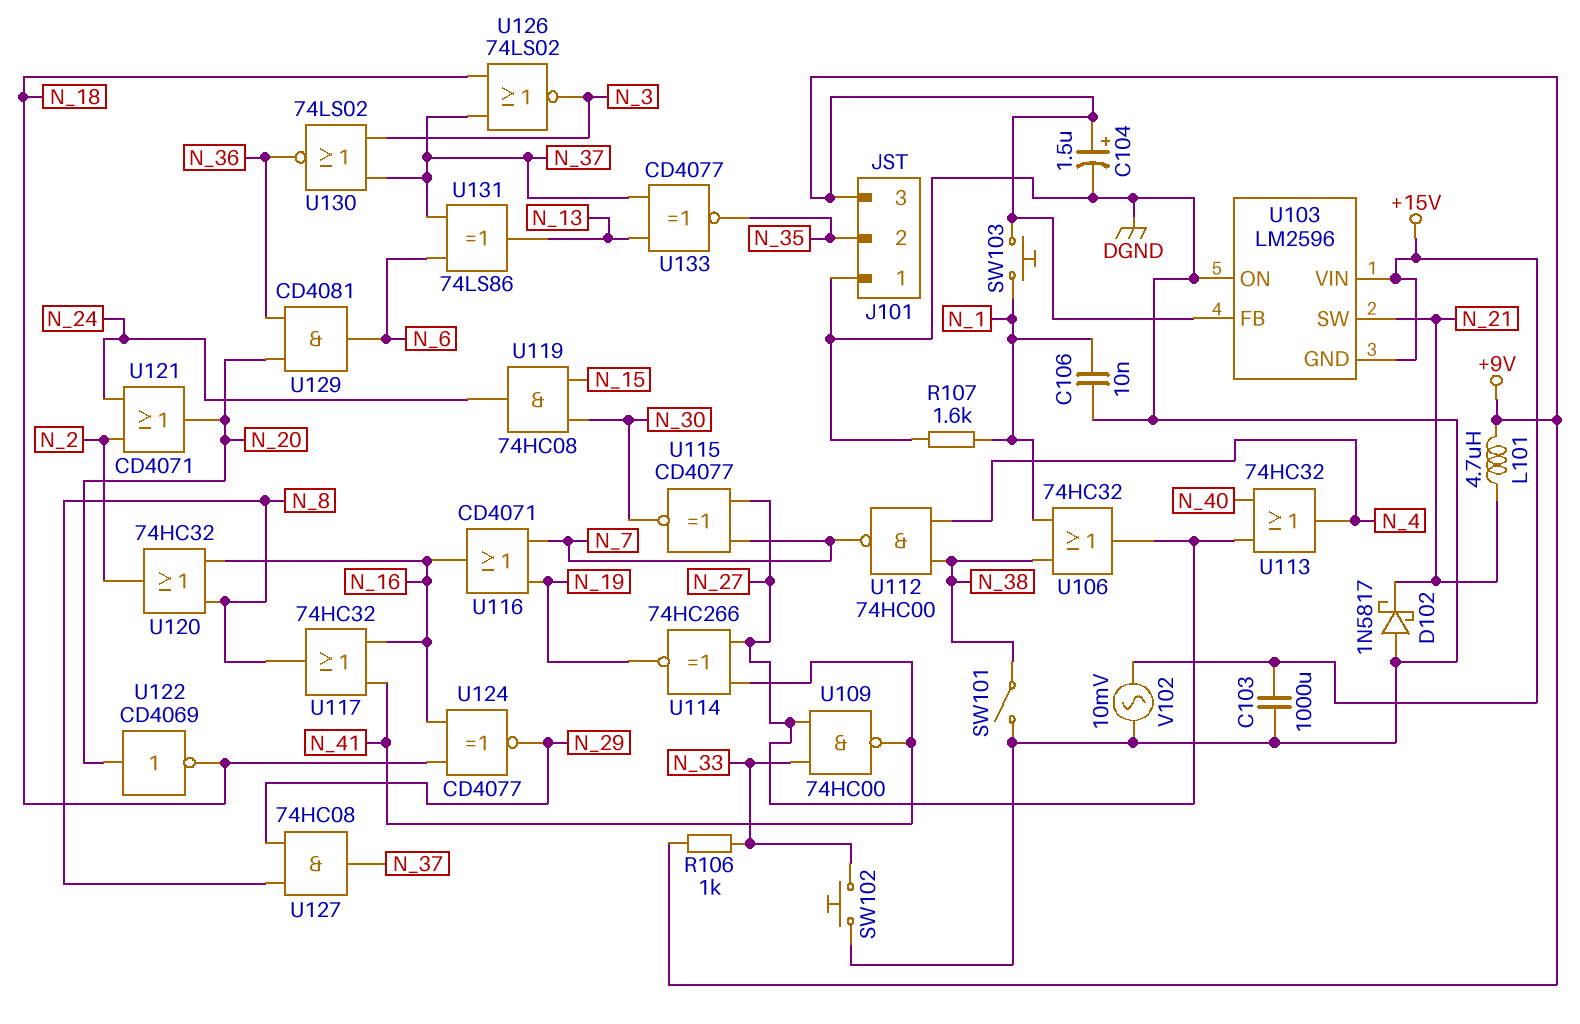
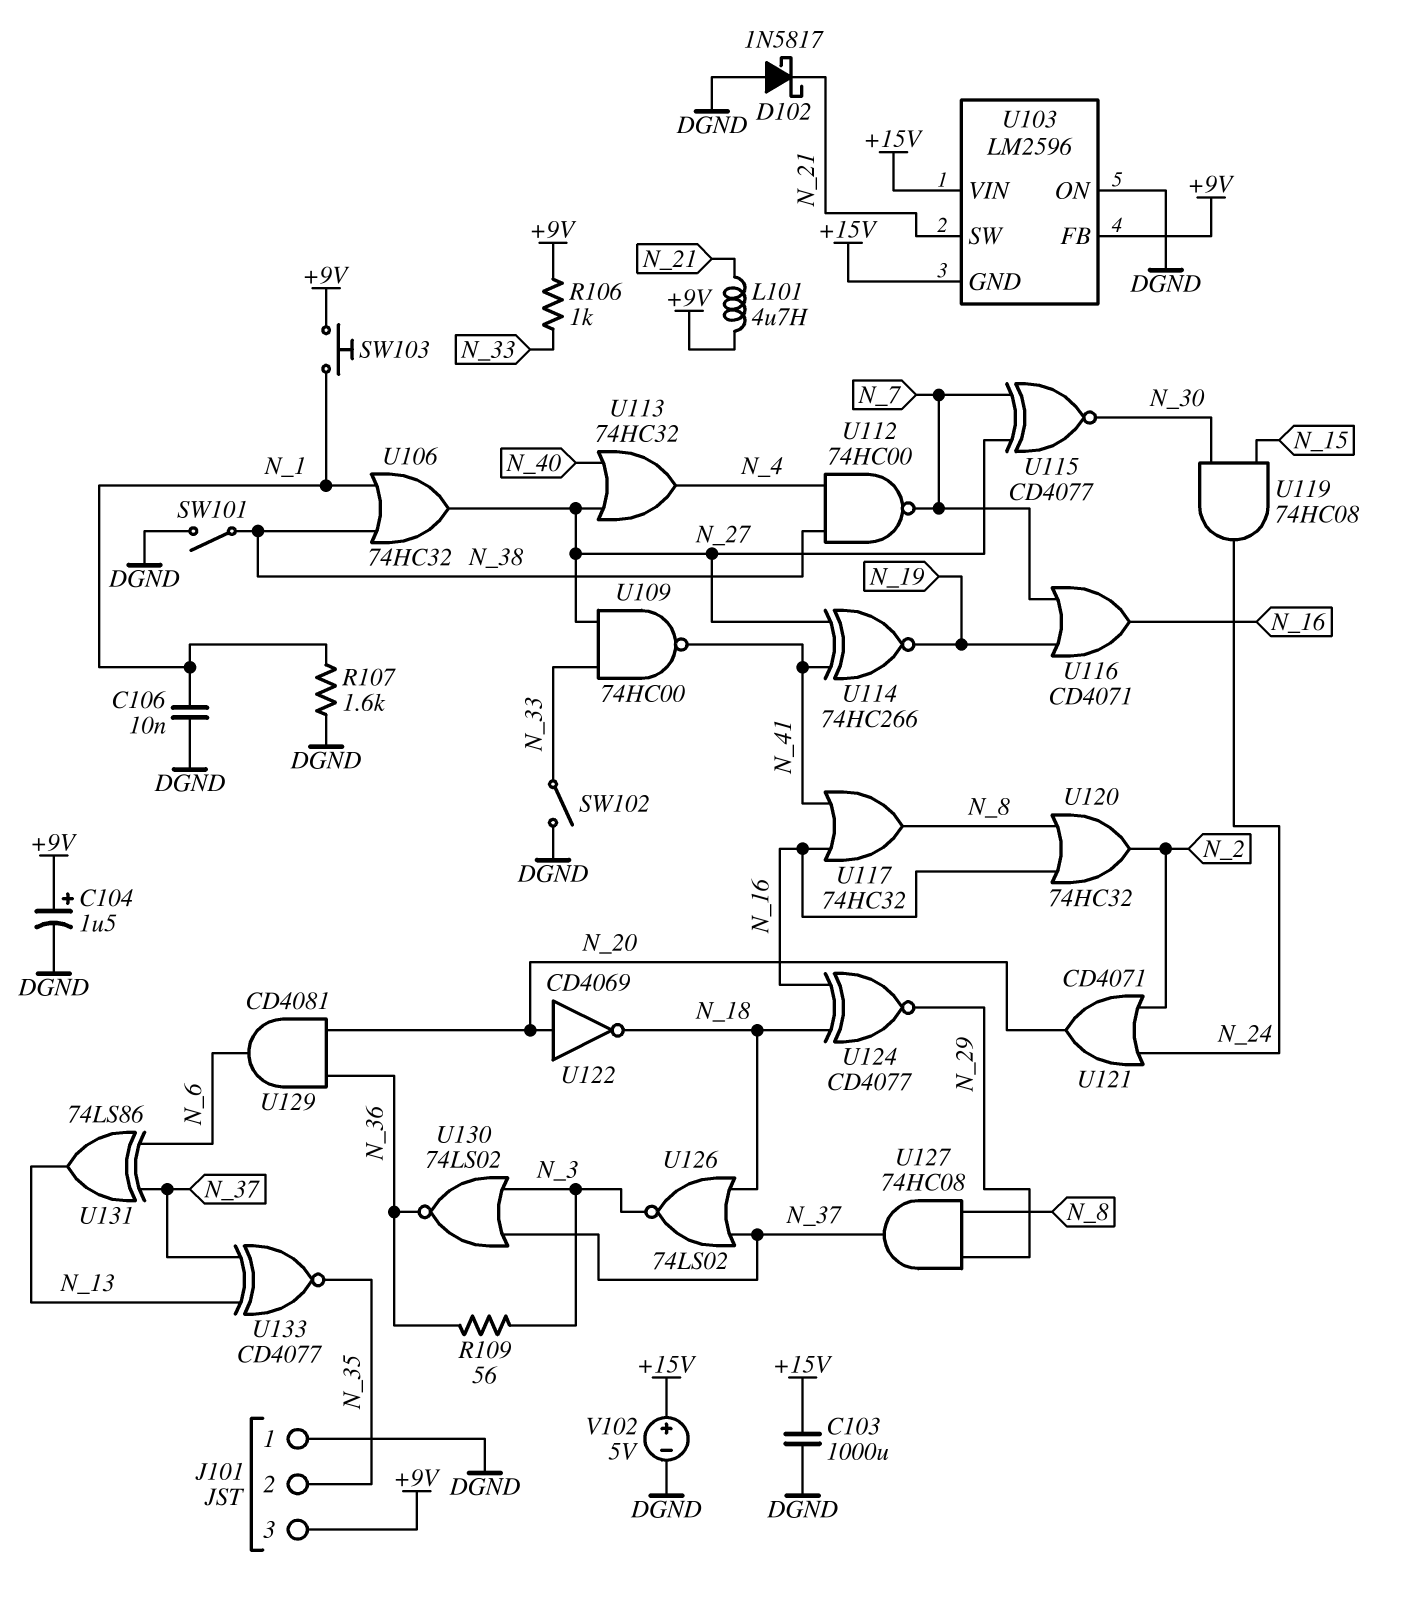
R109: none -> 56 (N_3, N_36)
SW102: button (DGND, N_33) -> switch (DGND, N_33)
V102: AC 10mV (+15V, DGND) -> 5V (plus +15V, minus DGND)

